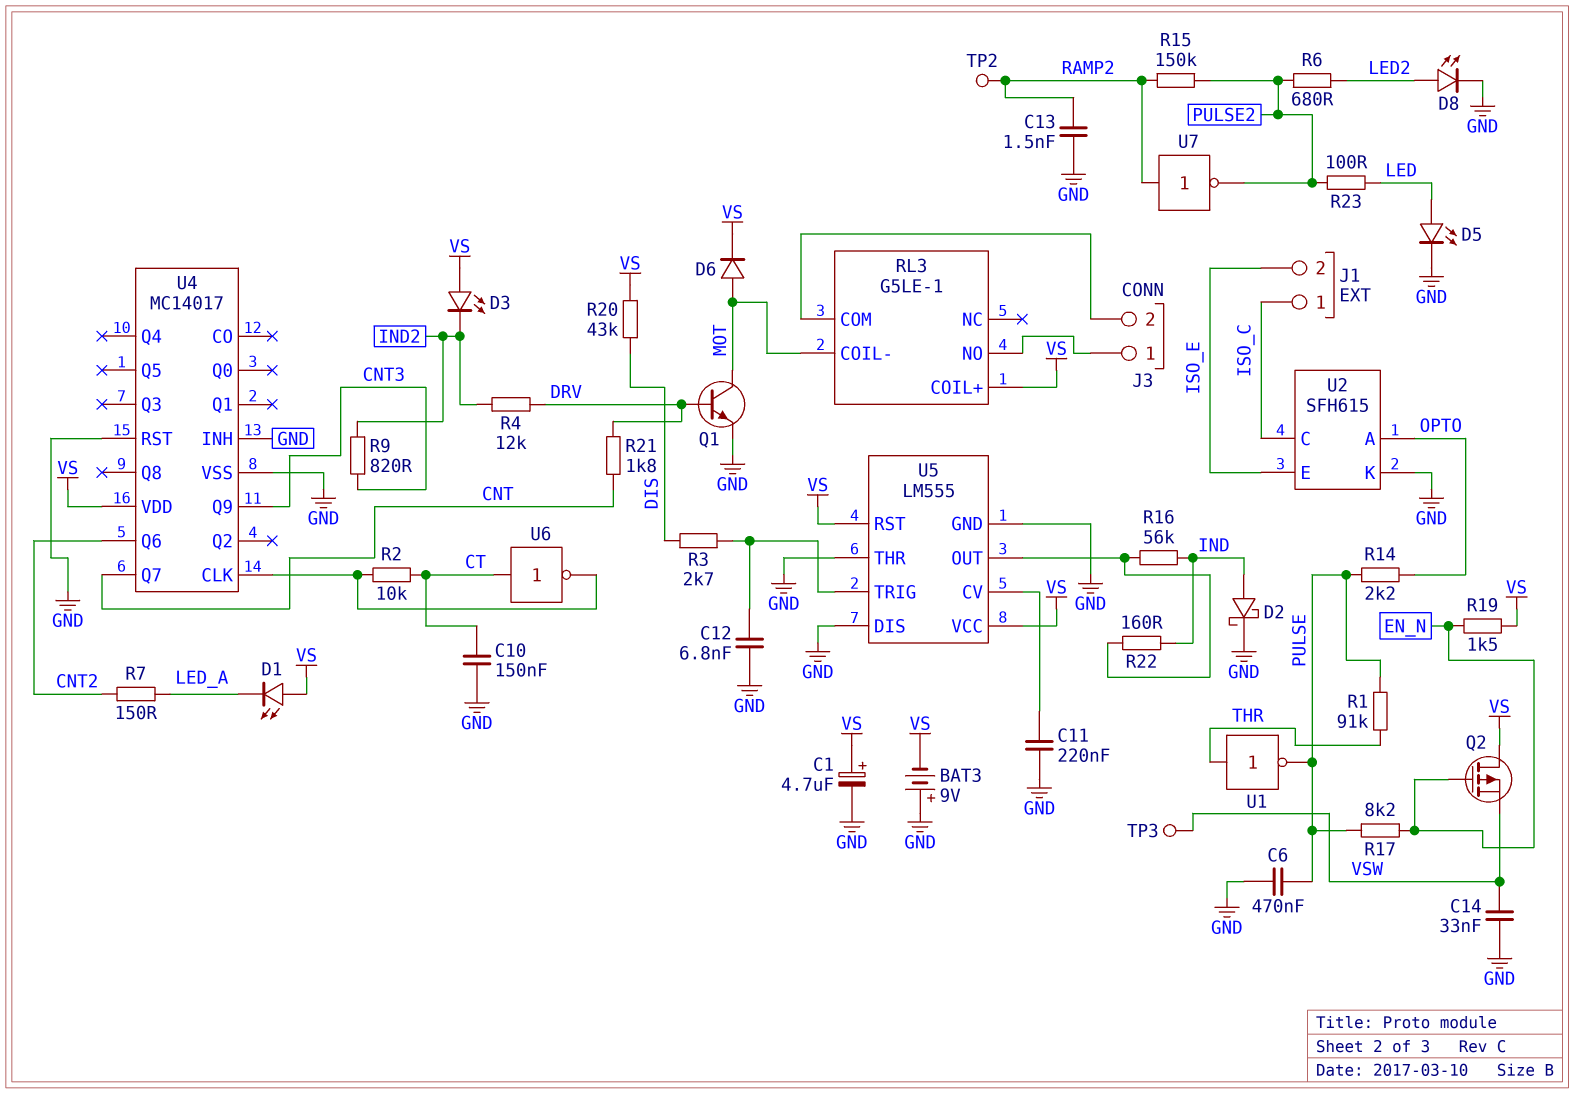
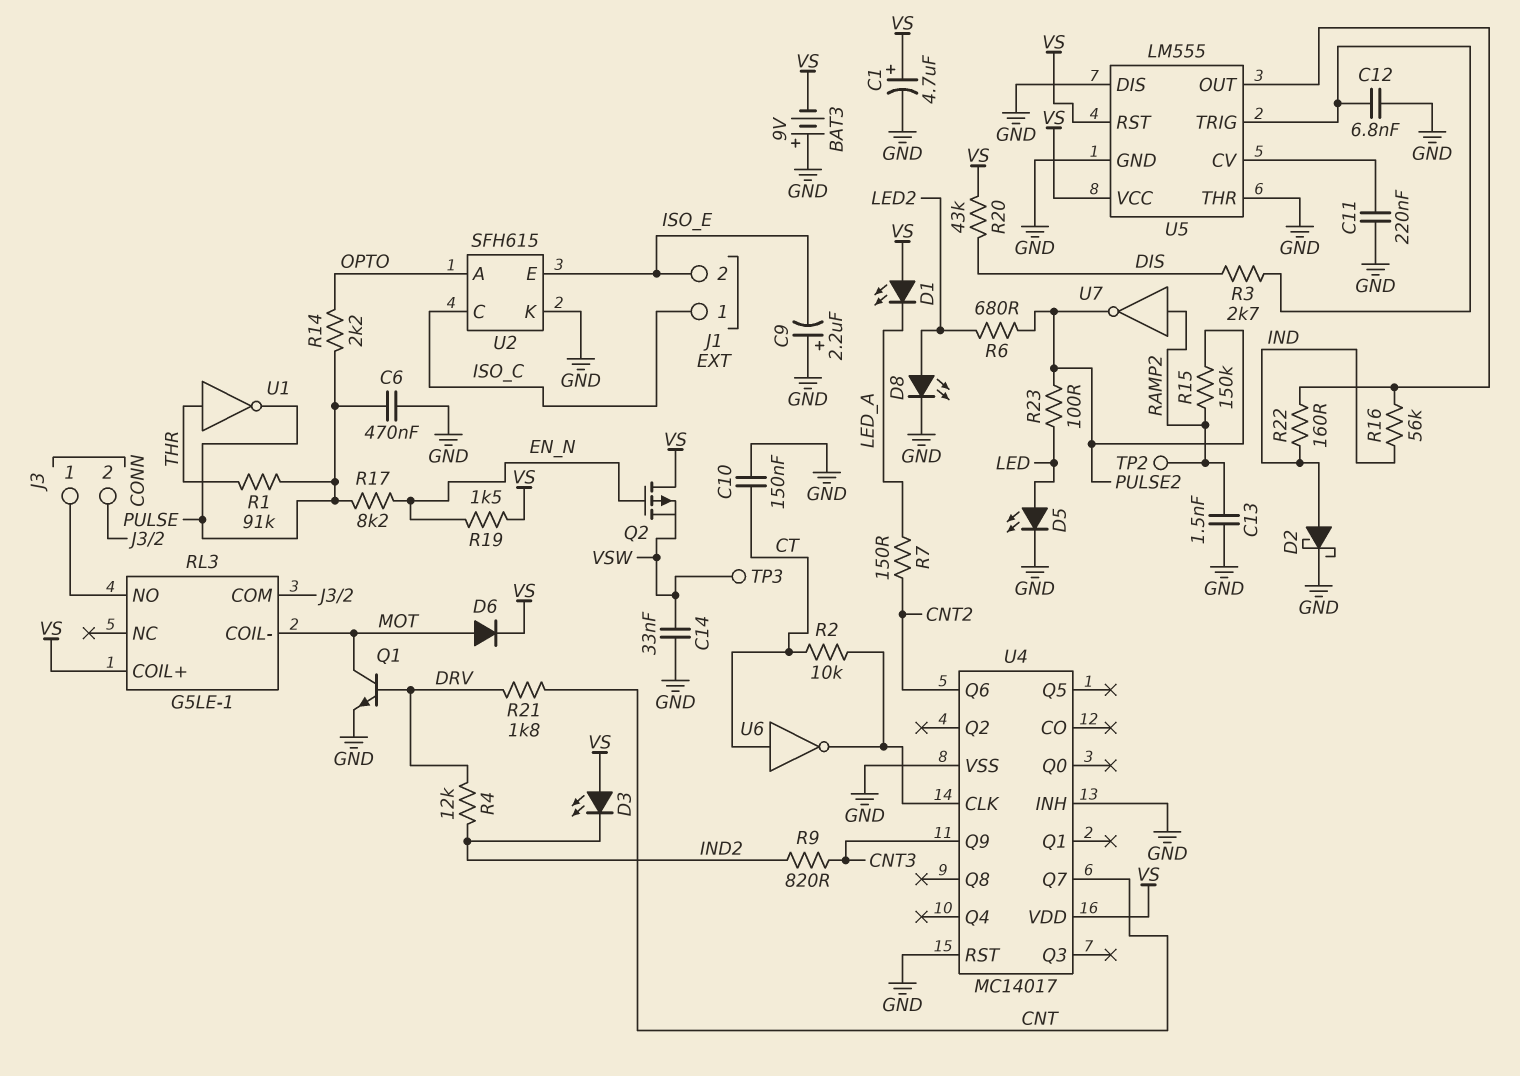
C9: none -> 2.2uF (plus GND, minus ISO_E)

